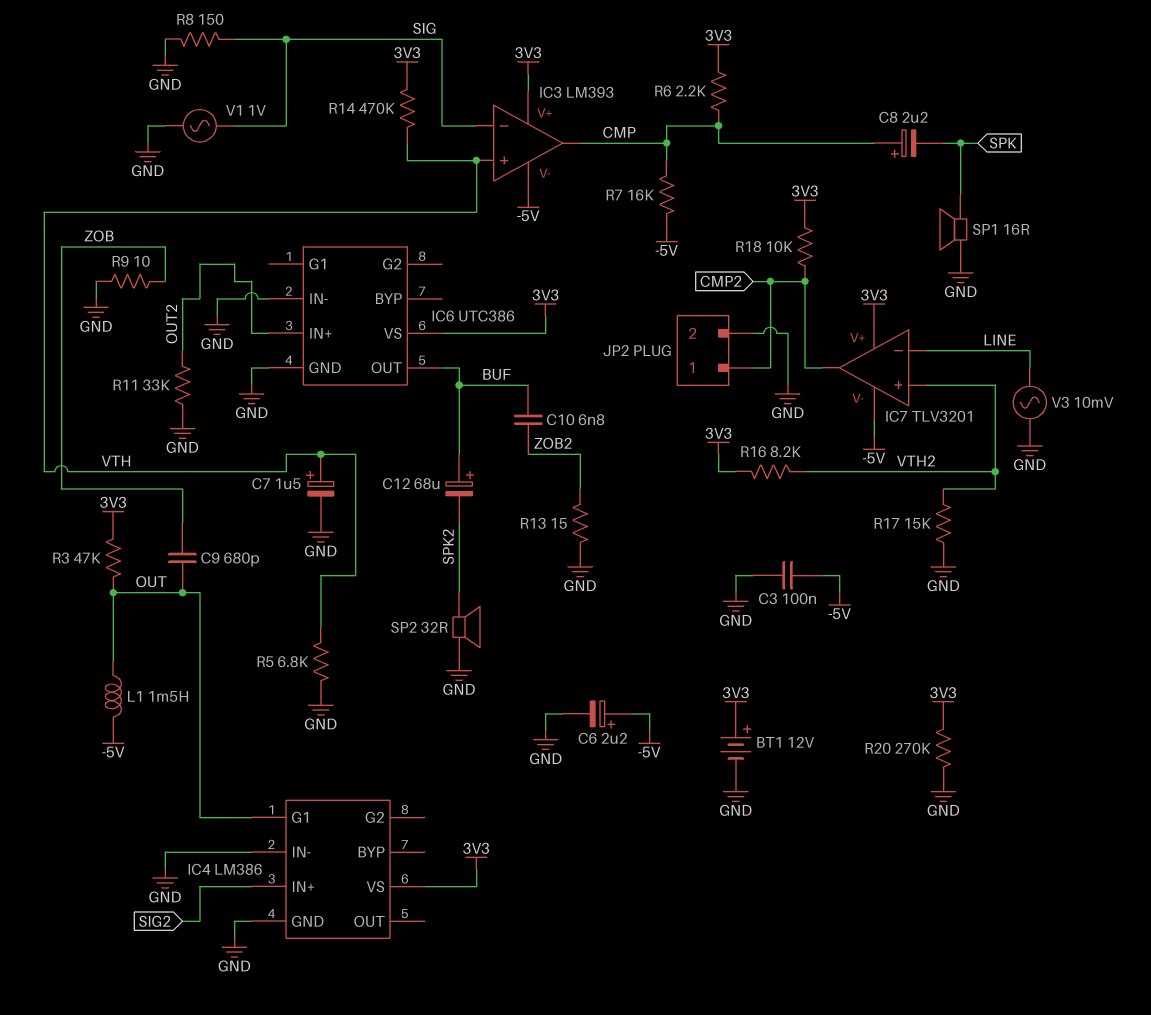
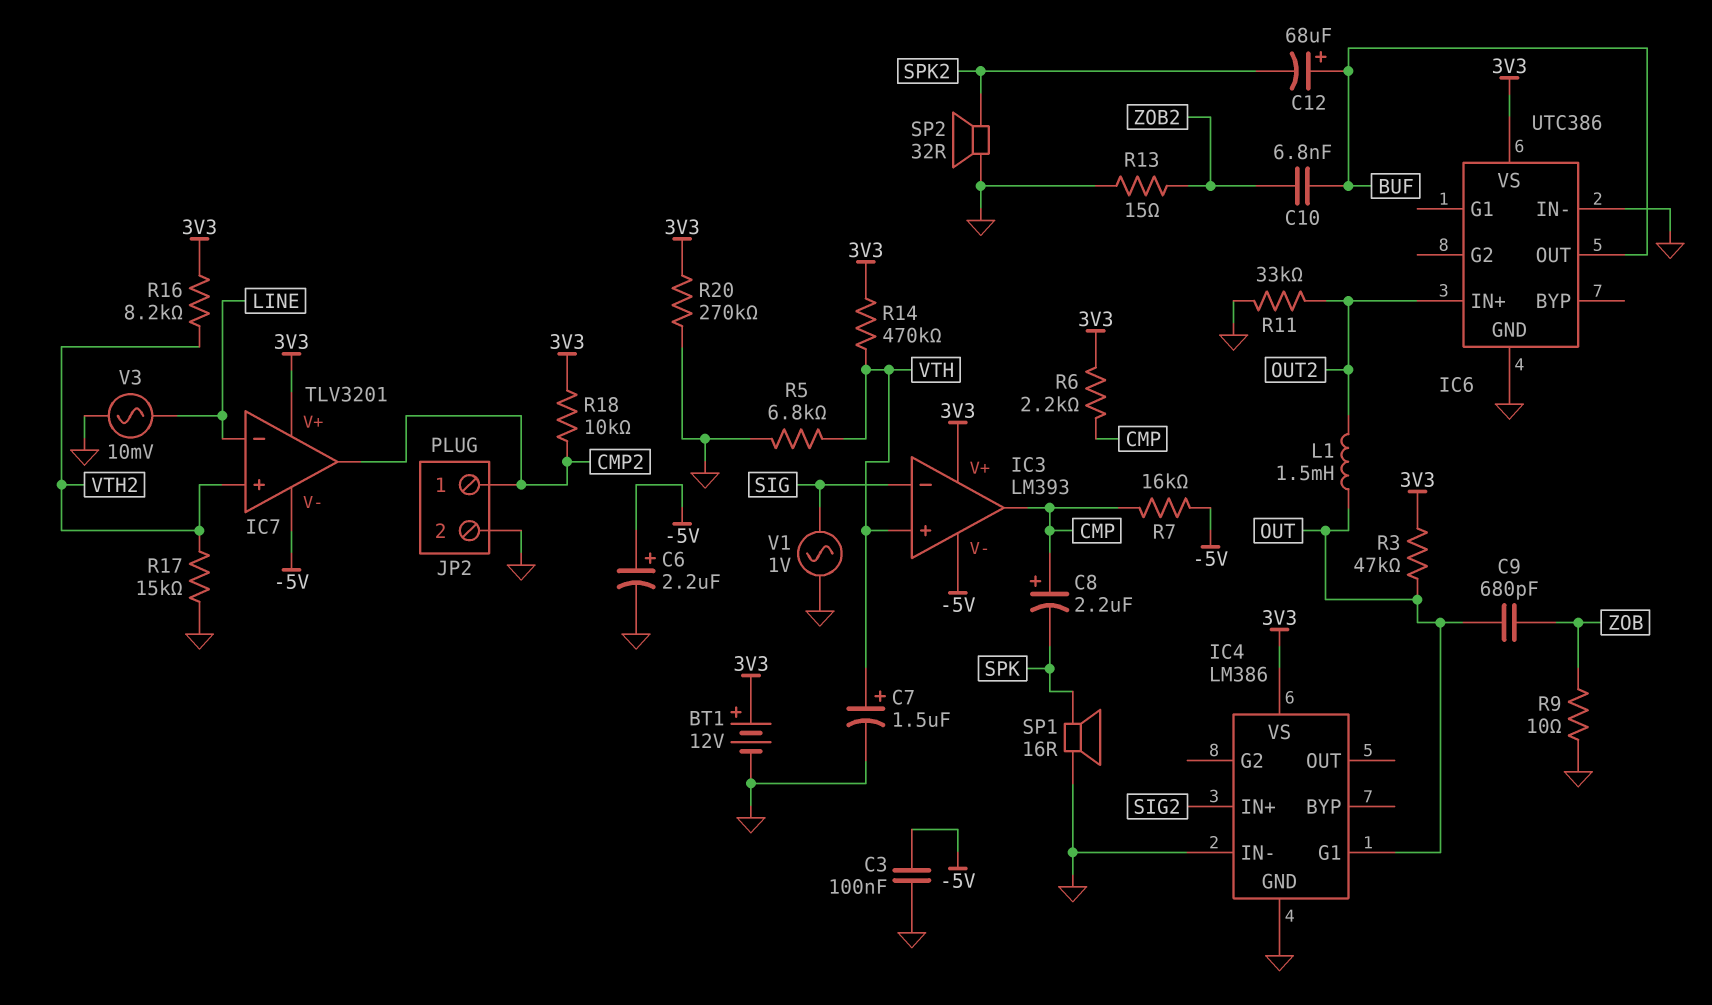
L1: 1.5mH (-5V, OUT) -> 1.5mH (OUT, OUT2)
R8: 150 (GND, SIG) -> none

